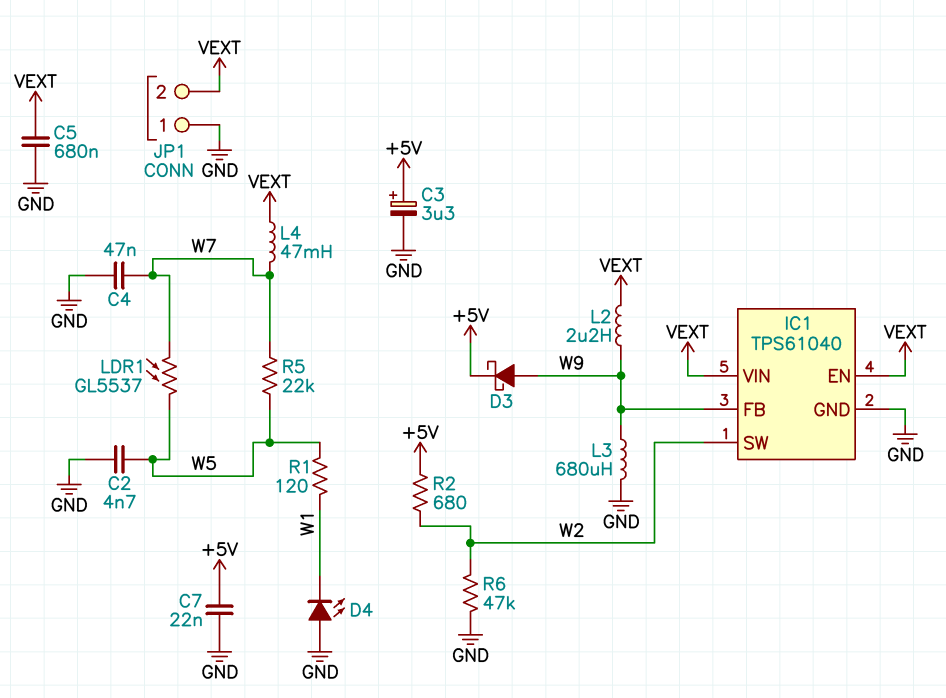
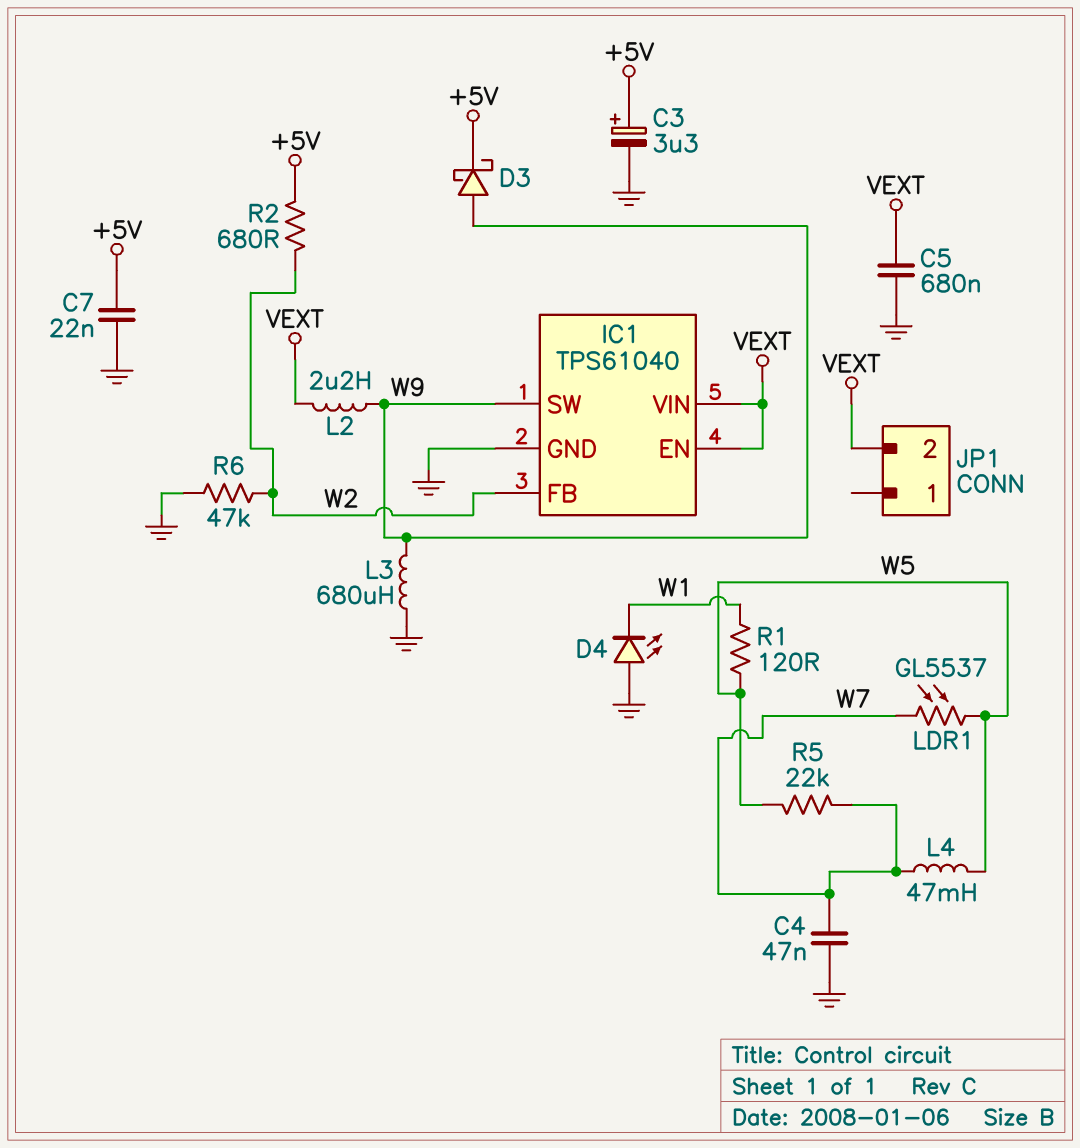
C2: 4.7nF (GND, W5) -> none
IC1 pin FB: W9 -> W2
IC1 pin SW: W2 -> W9
JP1 pin 1: GND -> none
L4: 47mH (VEXT, W7) -> 47mH (W5, W7)

